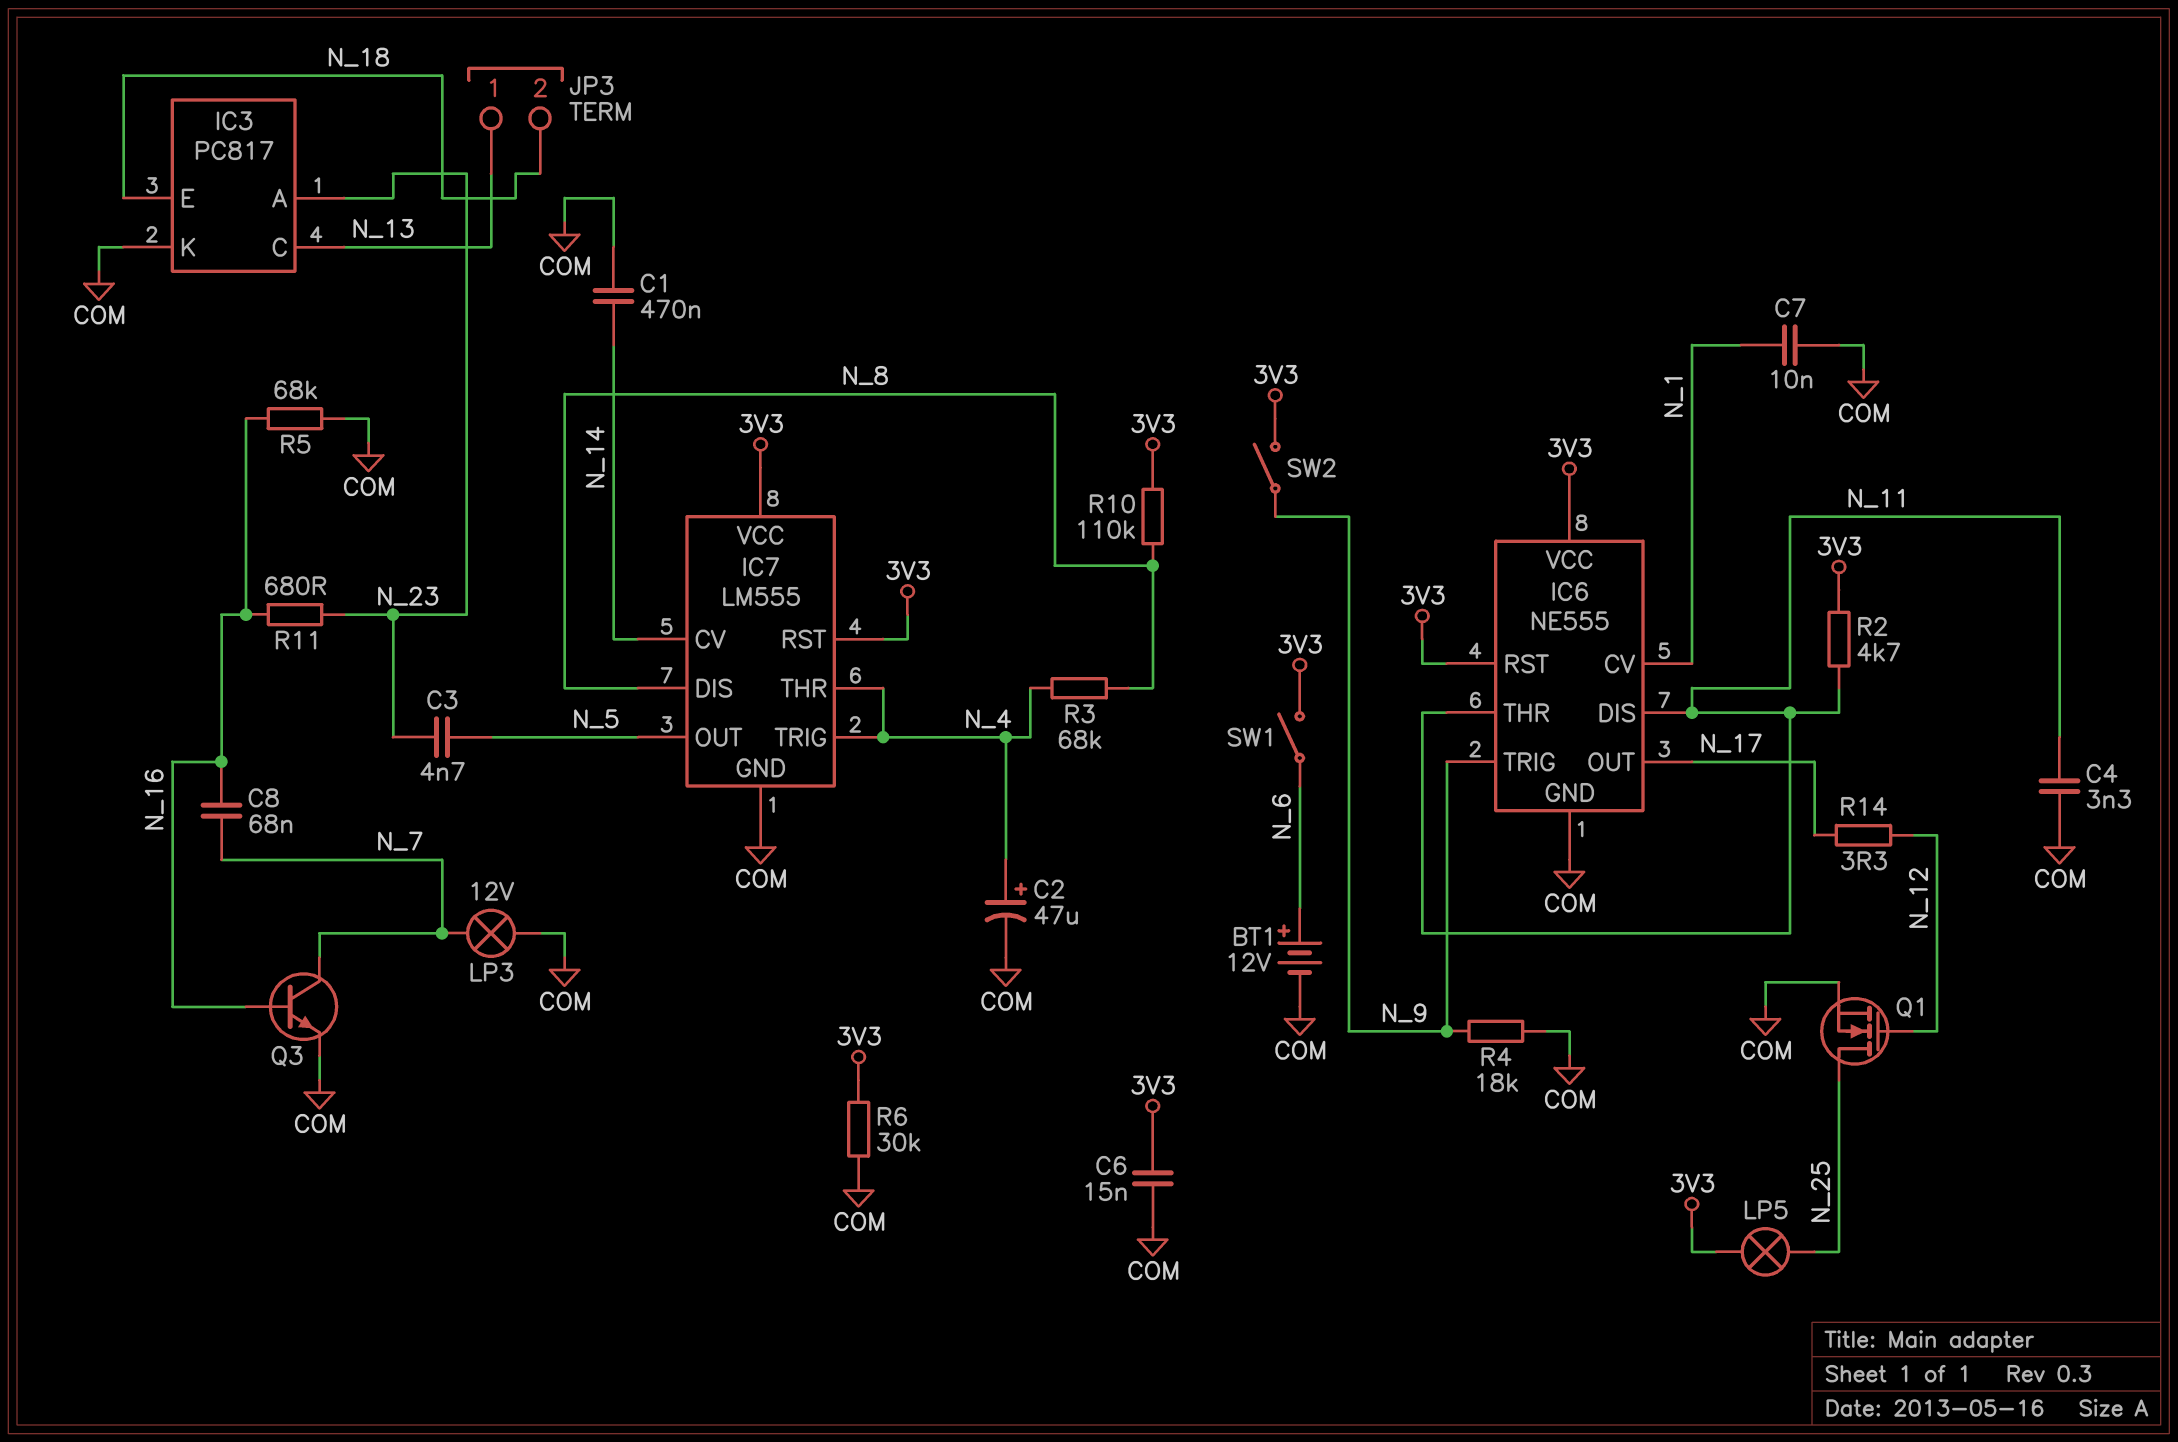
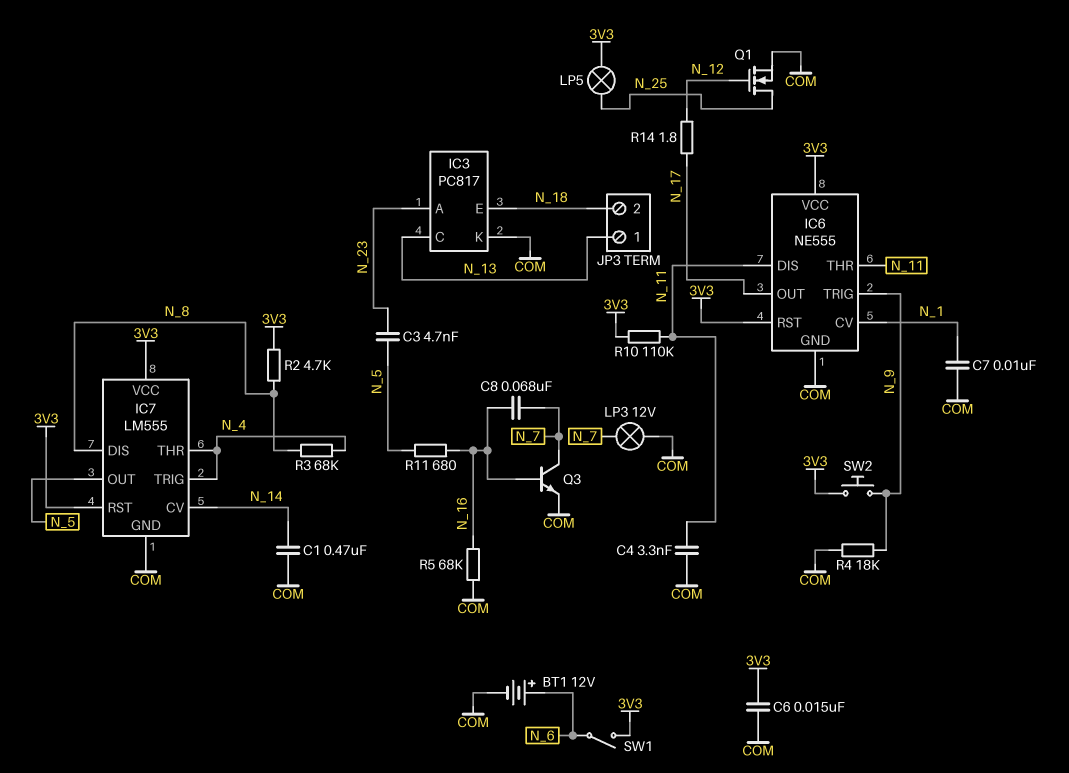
C2: 47uF (plus N_4, minus COM) -> none
R2: 4.7k (3V3, N_11) -> 4.7k (3V3, N_8)
R6: 30k (3V3, COM) -> none
R10: 110k (3V3, N_8) -> 110k (3V3, N_11)
R11: 680 (N_16, N_23) -> 680 (N_5, N_16)
R14: 3.3 (N_12, N_17) -> 1.8 (N_12, N_17)
SW2: switch (3V3, N_9) -> button (3V3, N_9)

